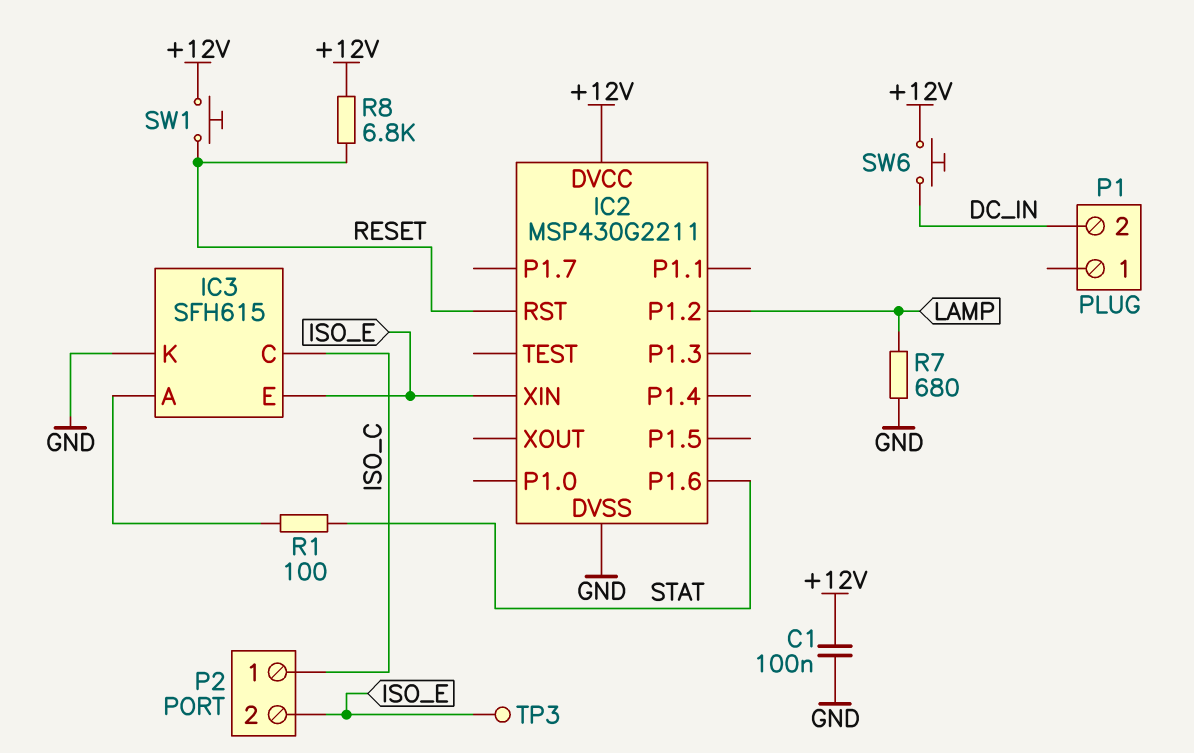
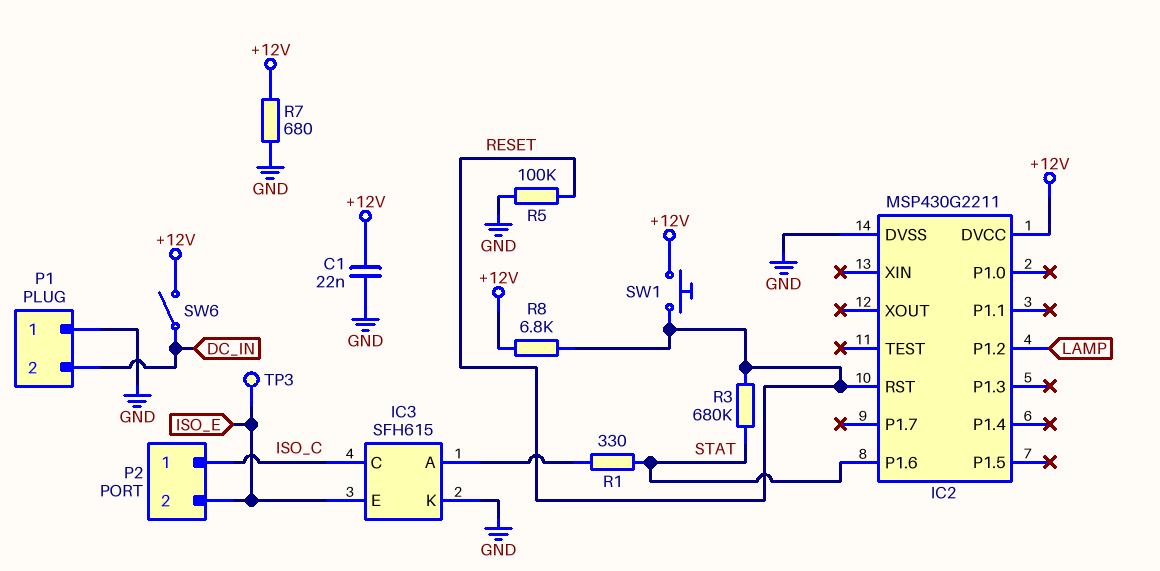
C1: 100nF (+12V, GND) -> 22nF (+12V, GND)
IC2 pin XIN: ISO_E -> none
P1 pin 1: none -> GND
R1: 100 (IC3/A, STAT) -> 330 (IC3/A, STAT)
R3: none -> 680k (RESET, STAT)
R5: none -> 100k (GND, RESET)
R7: 680 (GND, LAMP) -> 680 (+12V, GND)
SW6: button (+12V, DC_IN) -> switch (+12V, DC_IN)

